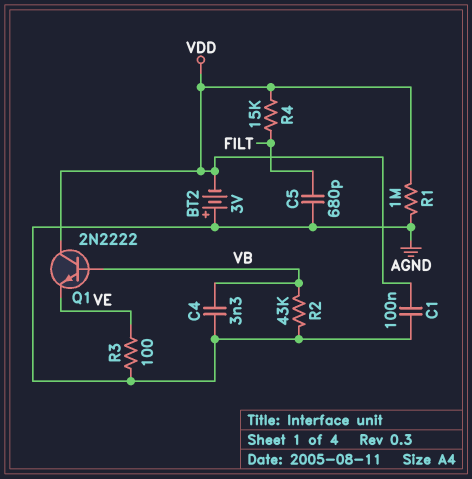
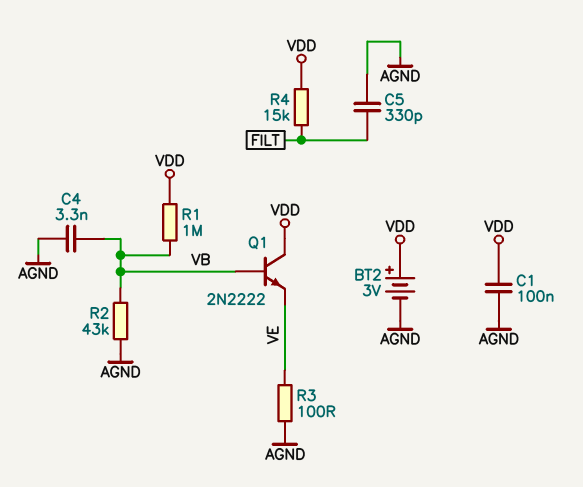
BT2: 3V (plus AGND, minus VDD) -> 3V (plus VDD, minus AGND)
C5: 680pF (AGND, FILT) -> 330pF (AGND, FILT)
R1: 1M (AGND, VDD) -> 1M (VB, VDD)

